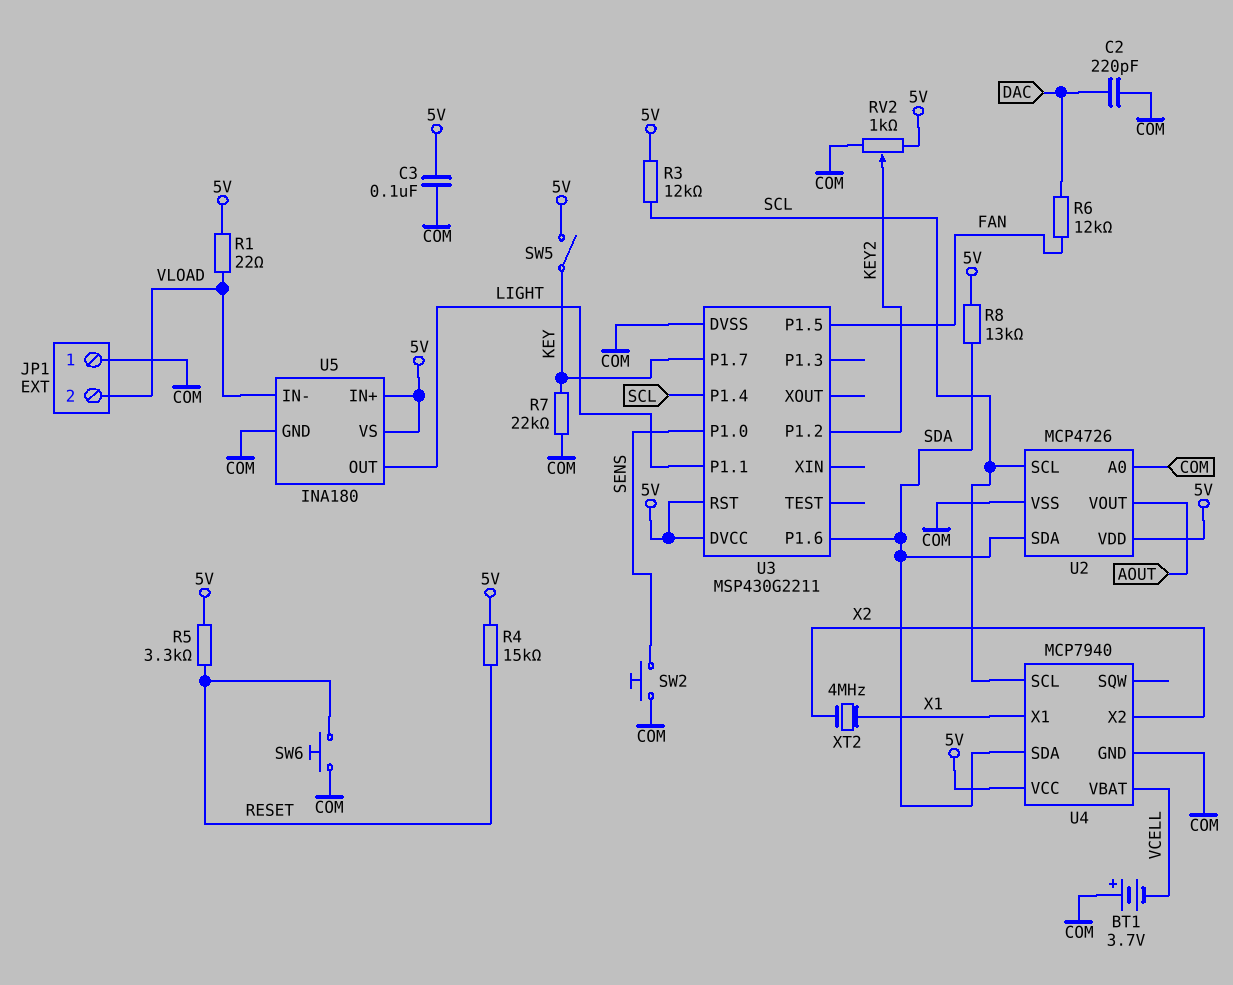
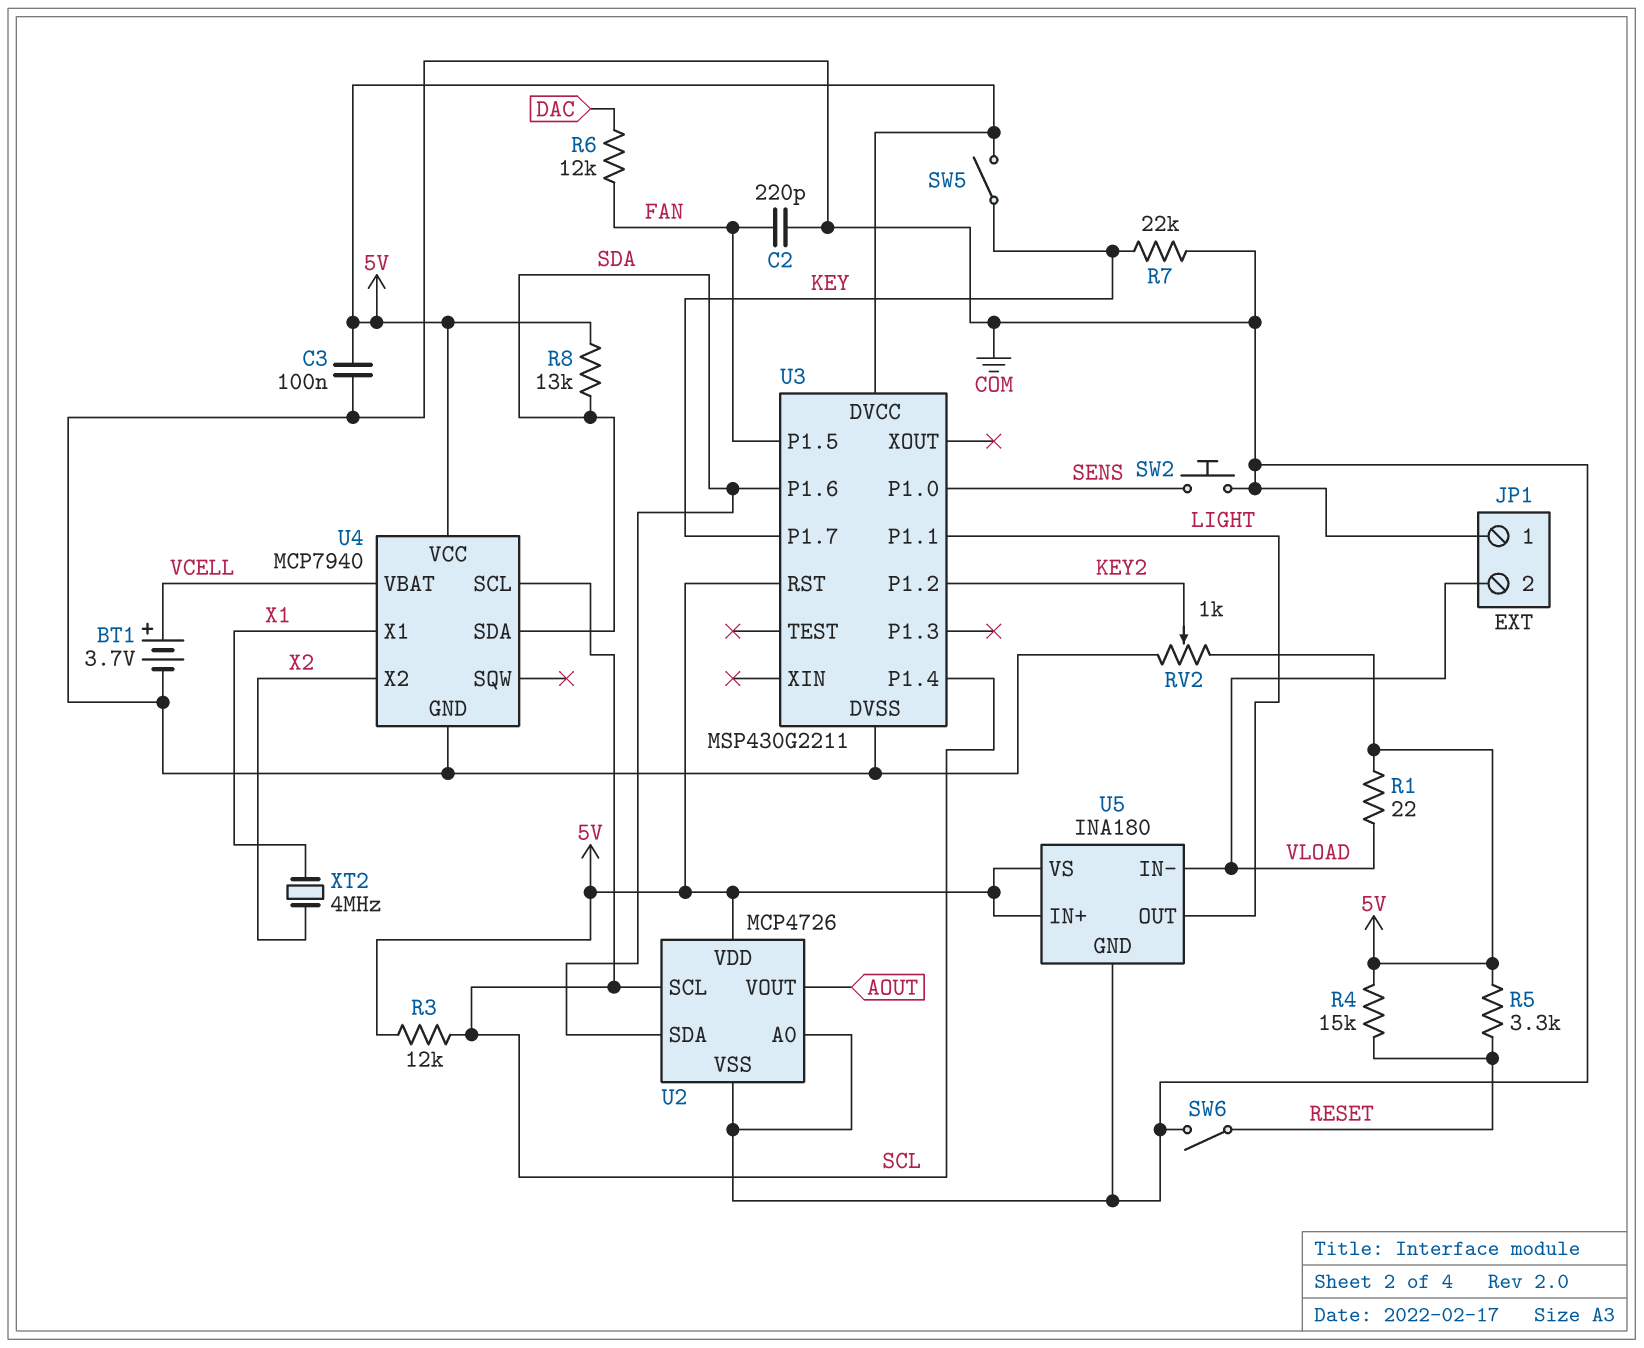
BT1: 3.7V (plus COM, minus VCELL) -> 3.7V (plus VCELL, minus COM)
C2: 220pF (COM, DAC) -> 220pF (COM, FAN)
SW6: button (COM, RESET) -> switch (COM, RESET)

